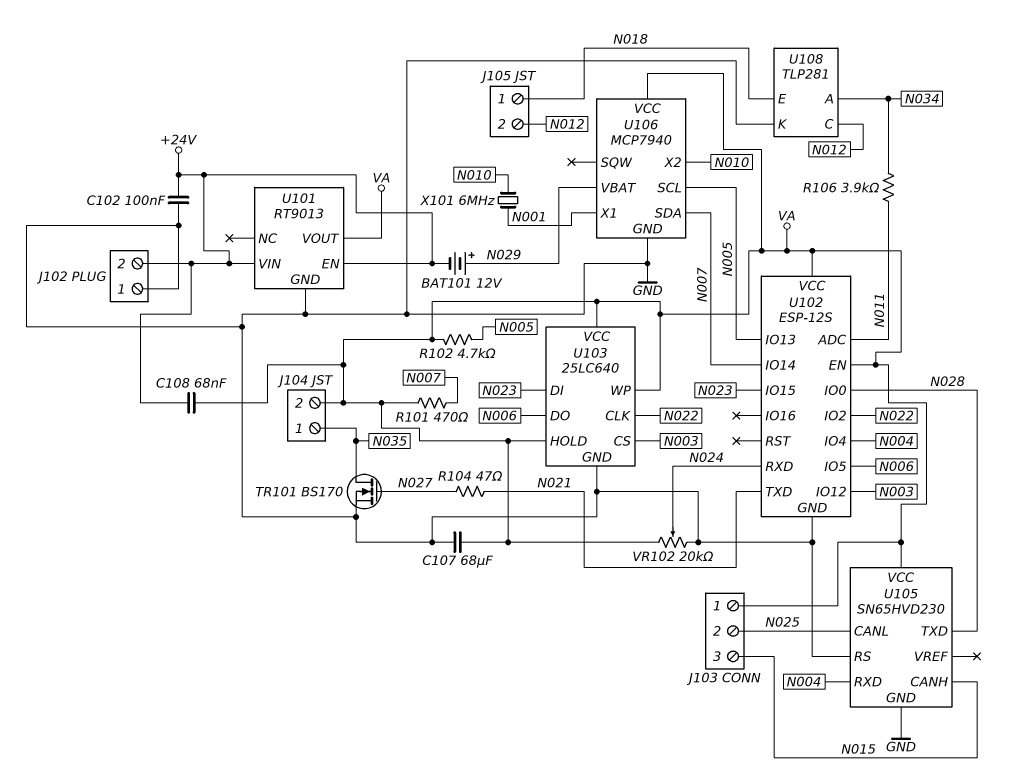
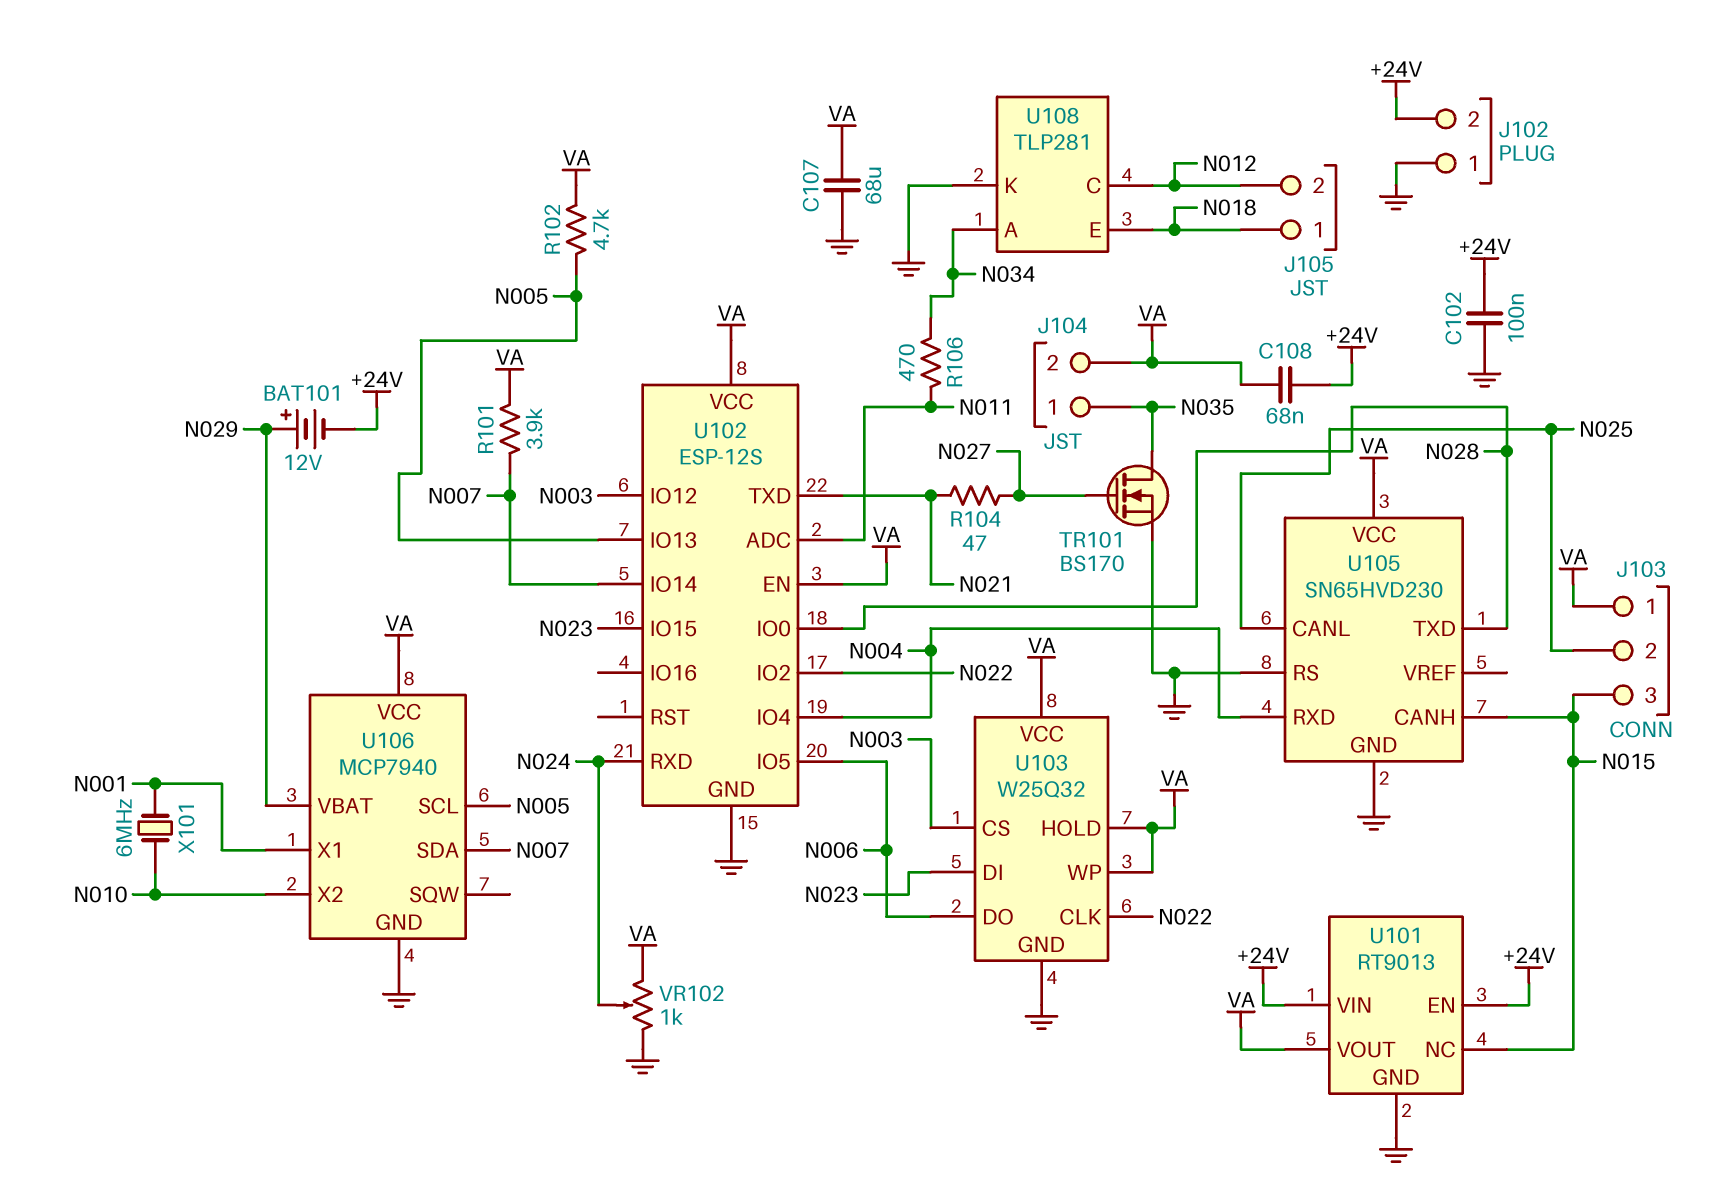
R101: 470 (N007, VA) -> 3.9k (N007, VA)
R106: 3.9k (N011, N034) -> 470 (N011, N034)
U101 pin NC: none -> N015
U103: 25LC640 -> W25Q32
VR102: 20k (GND, VA, wiper N024) -> 1k (GND, VA, wiper N024)

